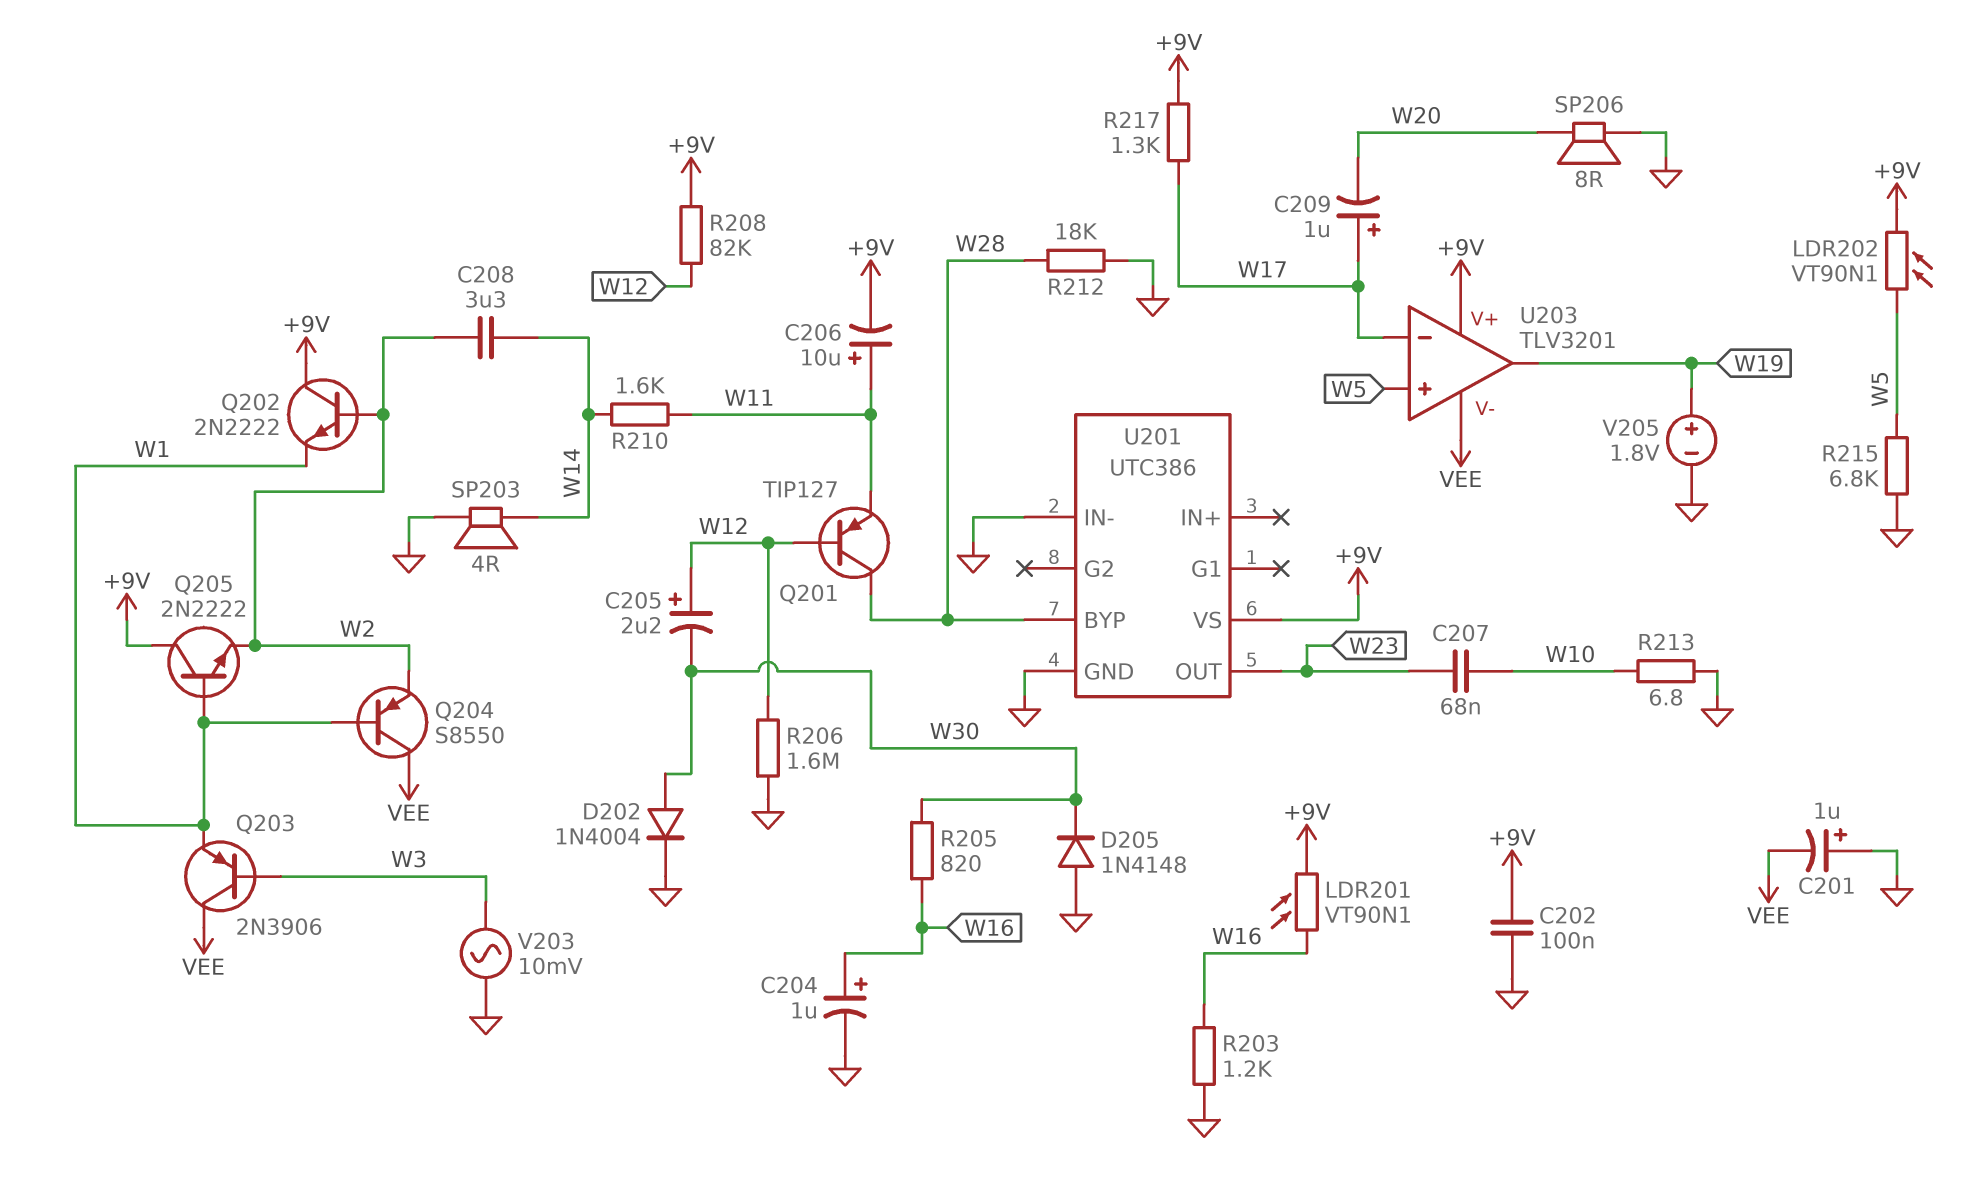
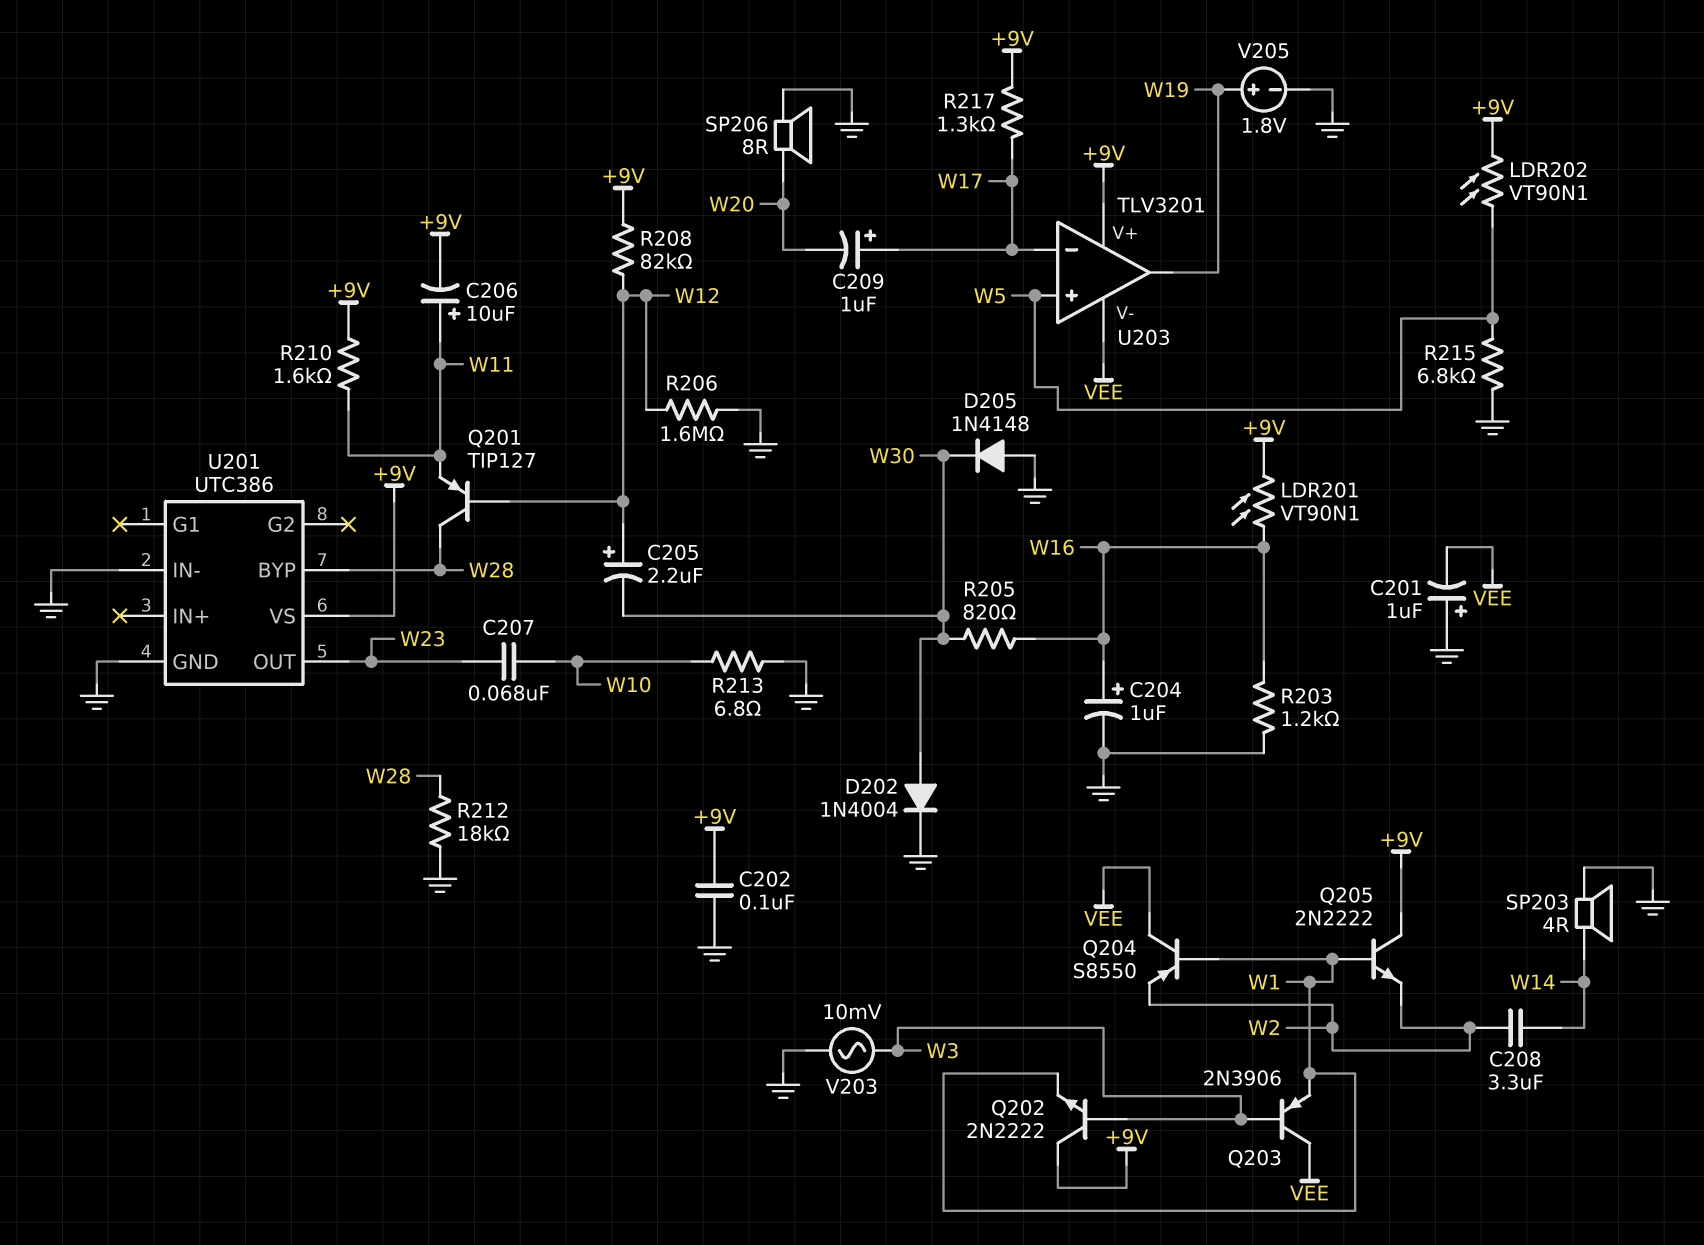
Q202: NPN 2N2222 (B W2, C +9V, E W1) -> NPN 2N2222 (B W3, C +9V, E W1)
R210: 1.6k (W11, W14) -> 1.6k (+9V, W11)

